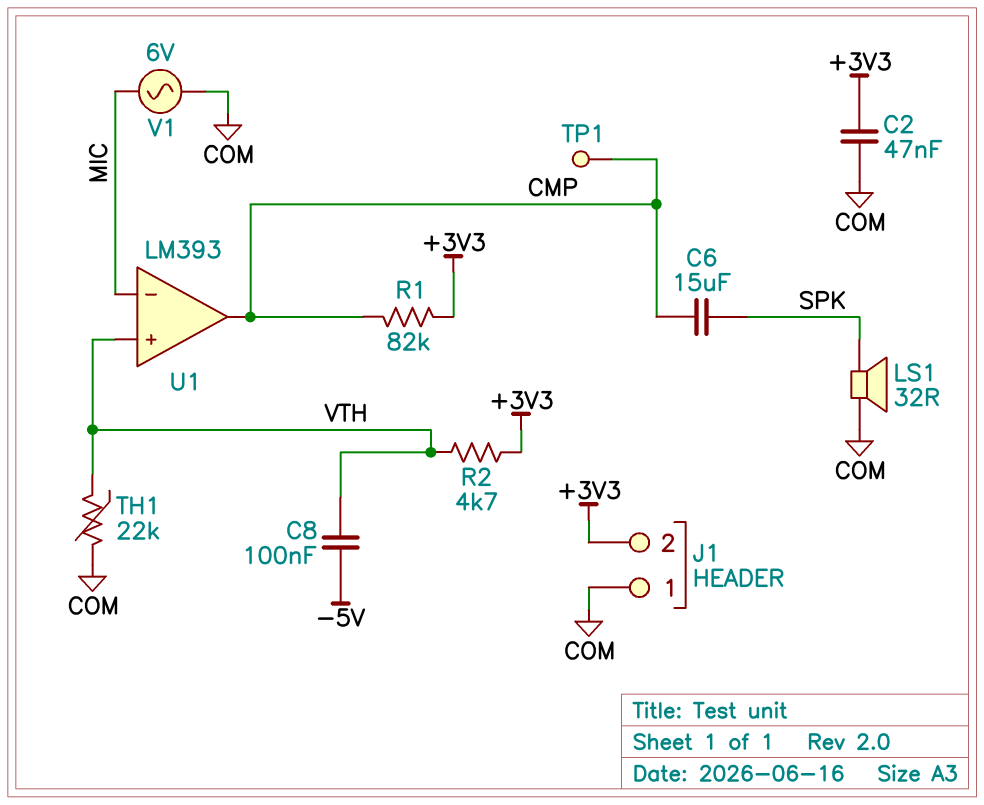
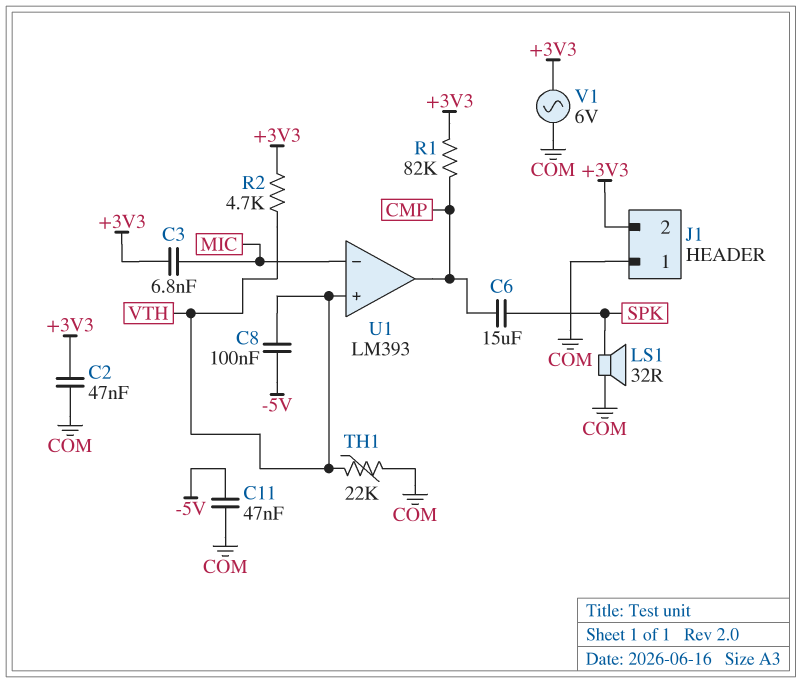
C3: none -> 6.8nF (+3V3, MIC)
C11: none -> 47nF (-5V, COM)
TP1: test point (CMP) -> none
V1: AC 6V (COM, MIC) -> AC 6V (+3V3, COM)

